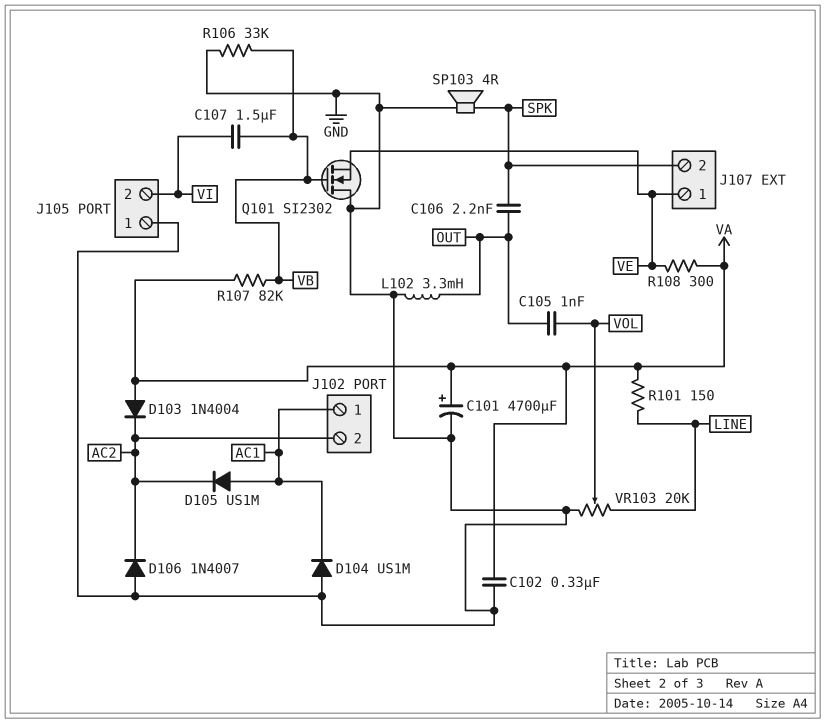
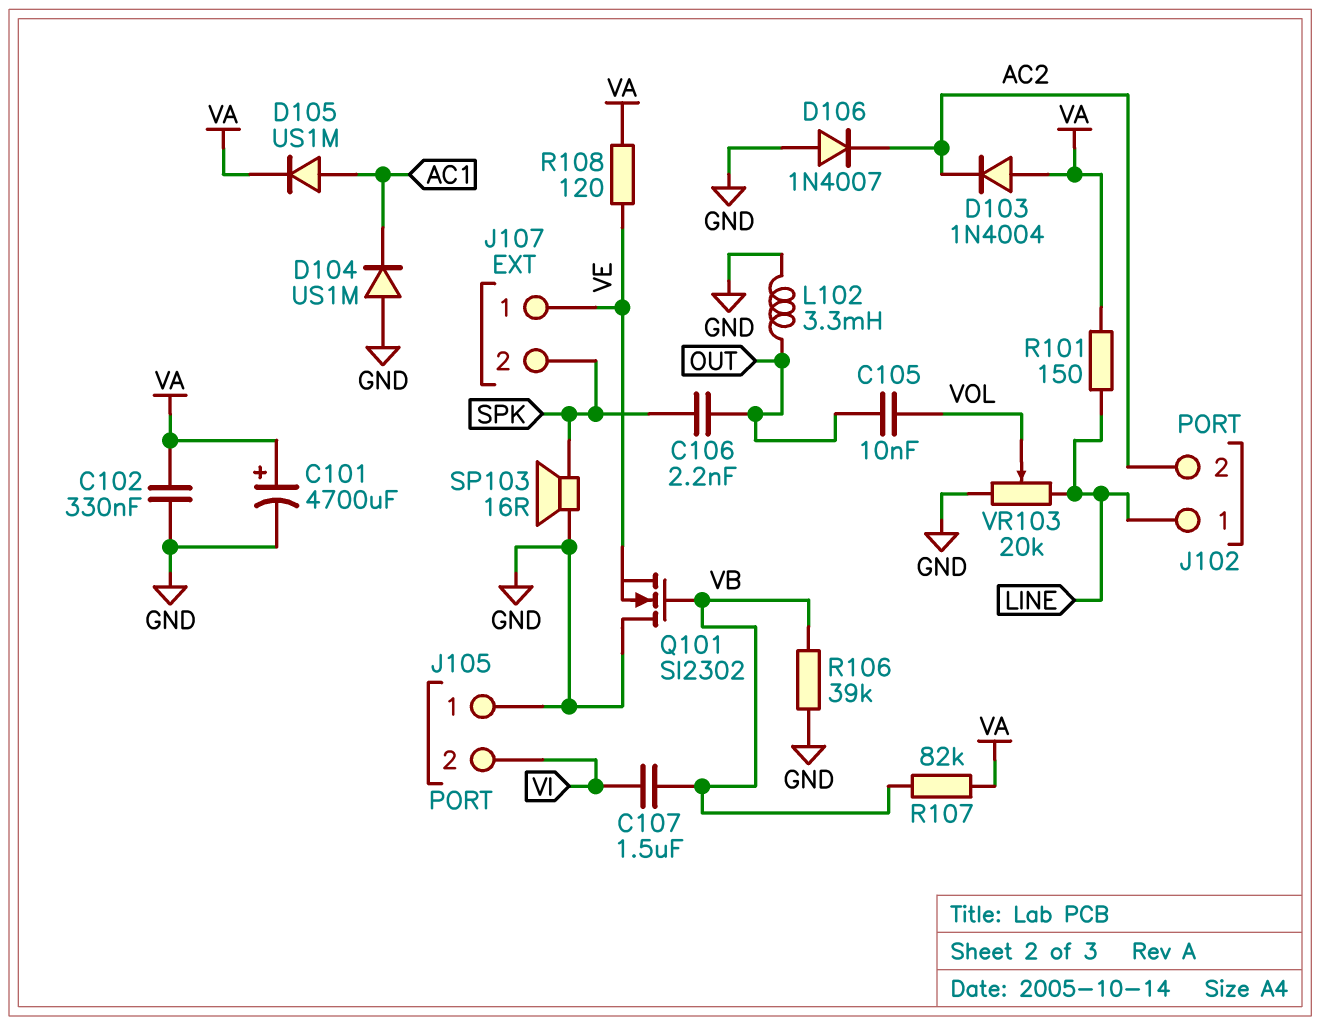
C105: 1nF (OUT, VOL) -> 10nF (OUT, VOL)
D105: diode US1M (A AC1, K AC2) -> diode US1M (A AC1, K VA)
J102 pin 1: AC1 -> LINE
R106: 33k (GND, VB) -> 39k (GND, VB)
R108: 300 (VA, VE) -> 120 (VA, VE)
SP103: speaker 4R (GND, SPK) -> speaker 16R (GND, SPK)

